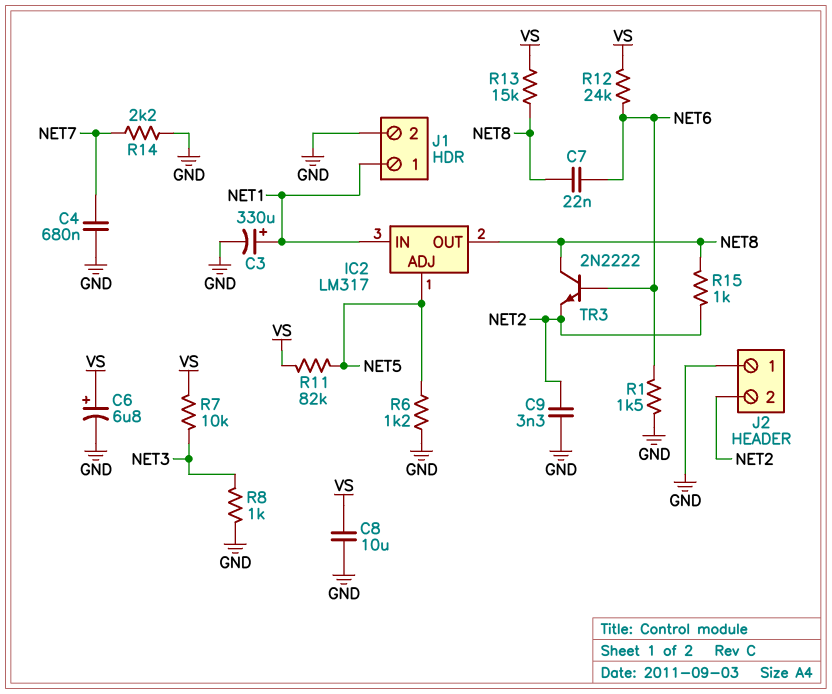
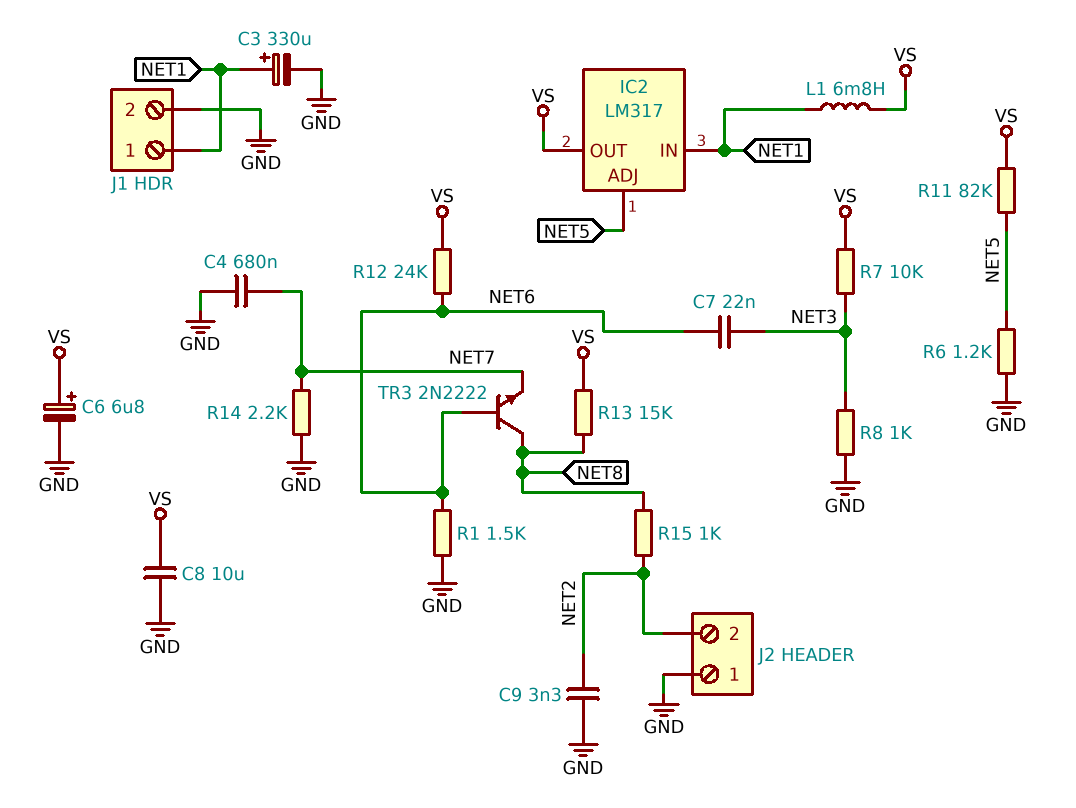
C7: 22nF (NET6, NET8) -> 22nF (NET3, NET6)
IC2 pin OUT: NET8 -> VS
L1: none -> 6.8mH (NET1, VS)
TR3: NPN 2N2222 (B NET6, C NET8, E NET2) -> NPN 2N2222 (B NET6, C NET8, E NET7)

